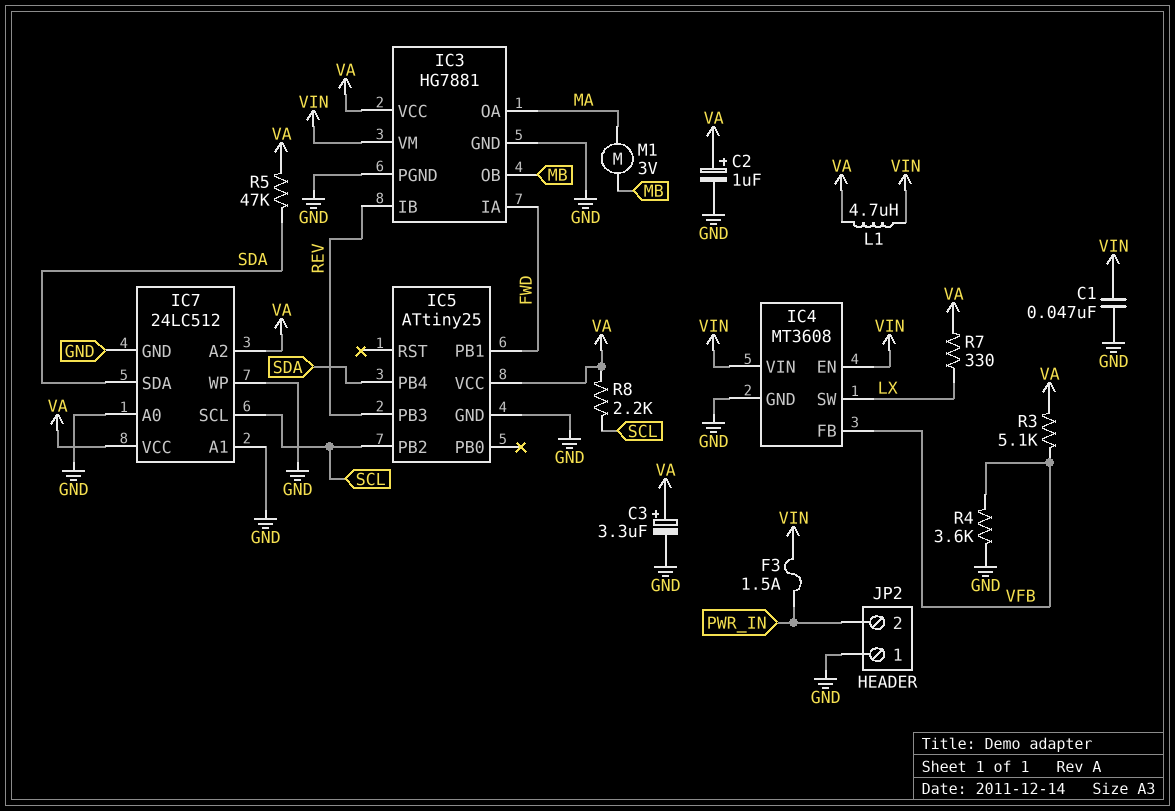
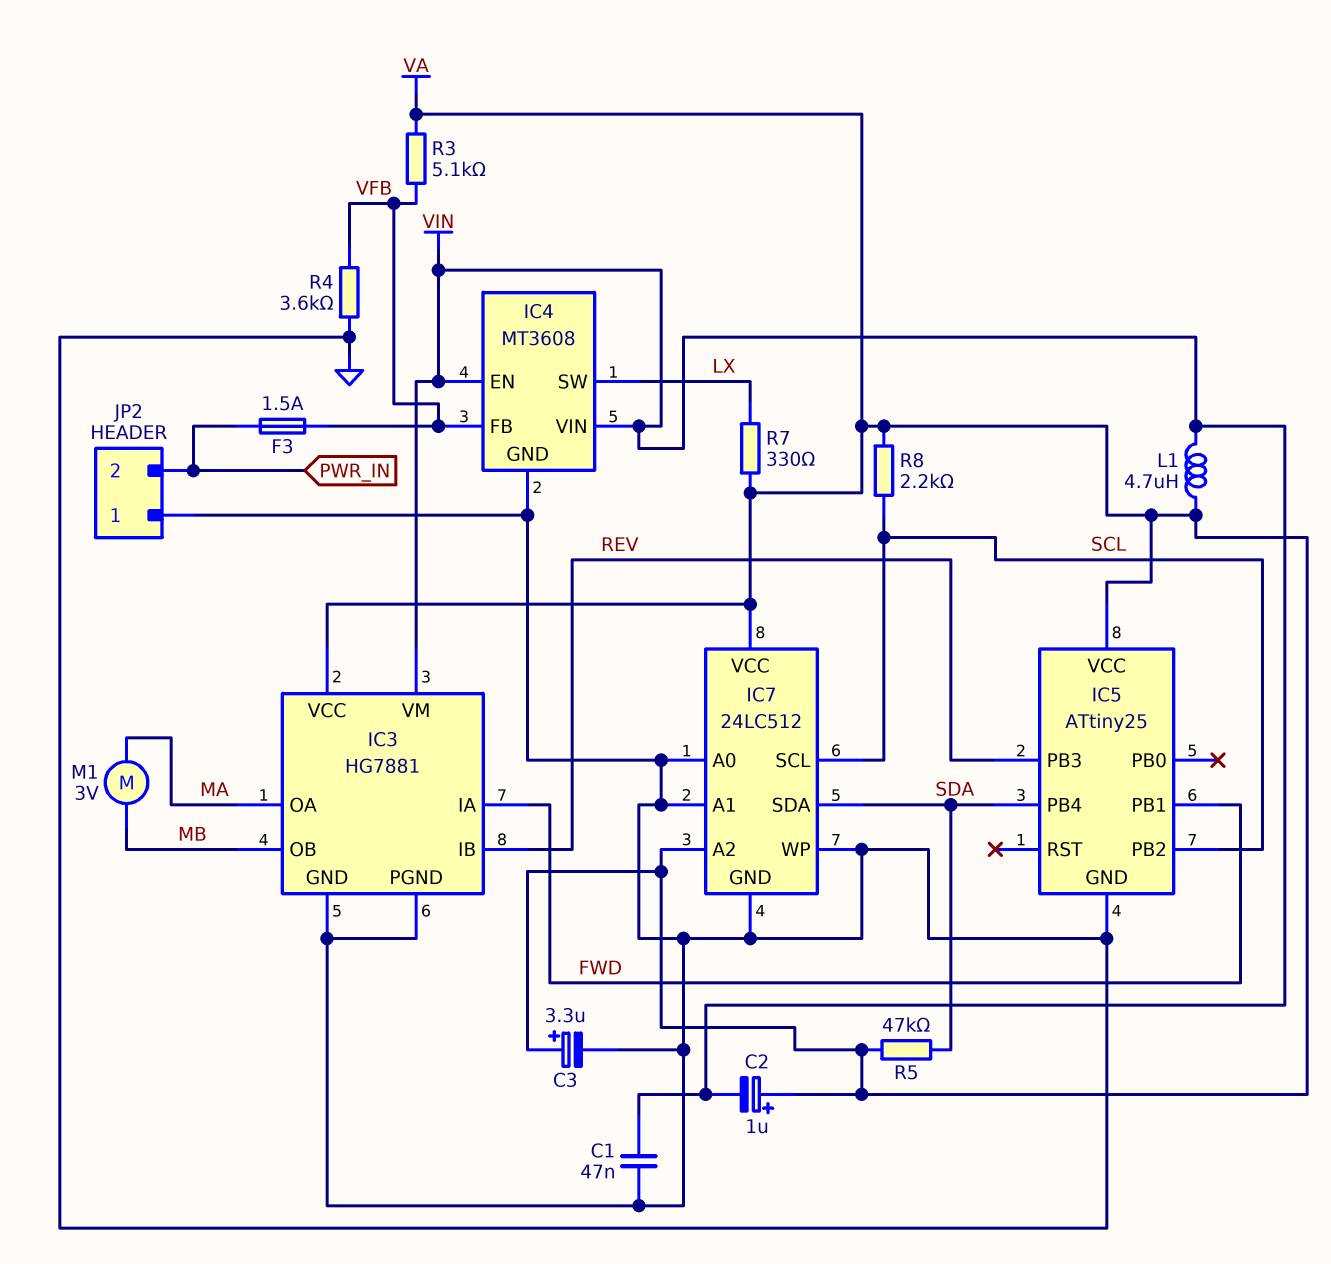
C2: 1uF (plus VA, minus GND) -> 1uF (plus VA, minus VIN)
F3: 1.5A (PWR_IN, VIN) -> 1.5A (PWR_IN, VFB)

